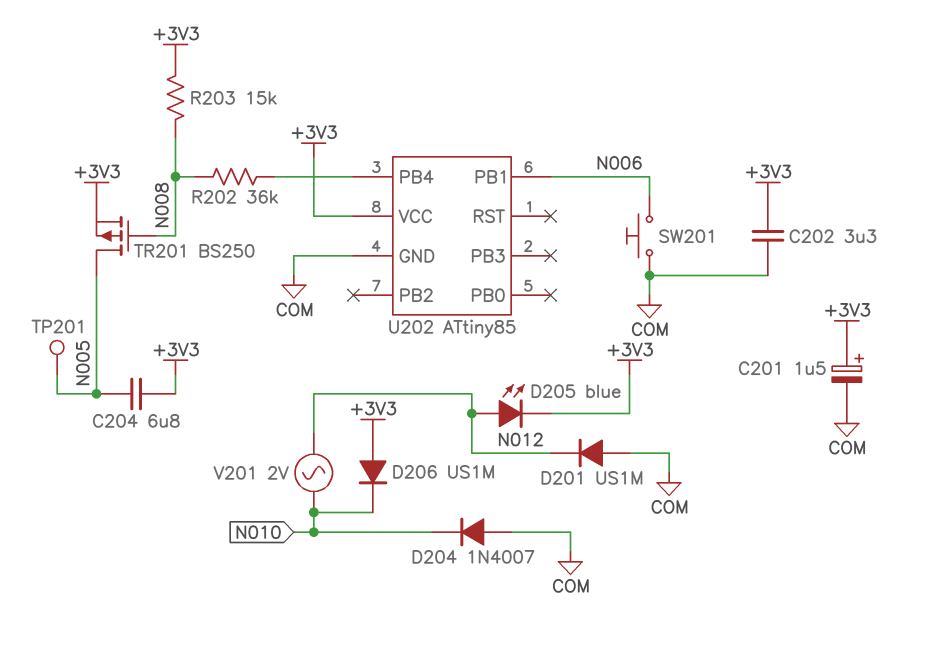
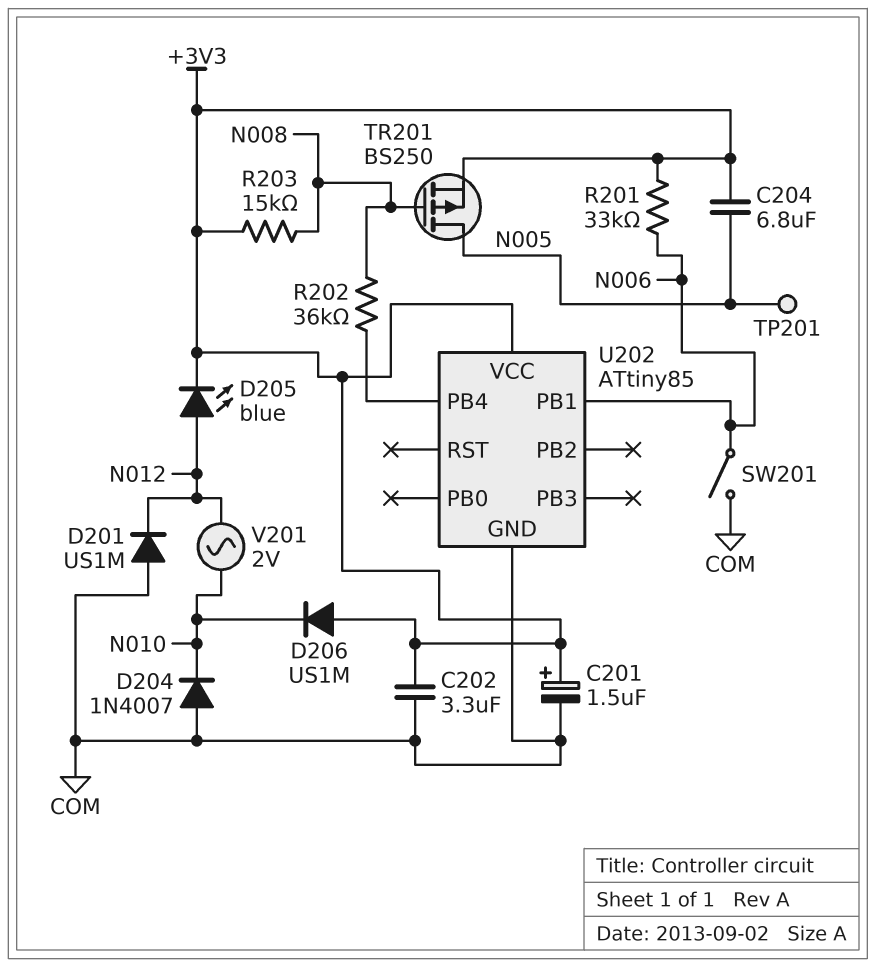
R201: none -> 33k (+3V3, N006)
SW201: button (COM, N006) -> switch (COM, N006)

